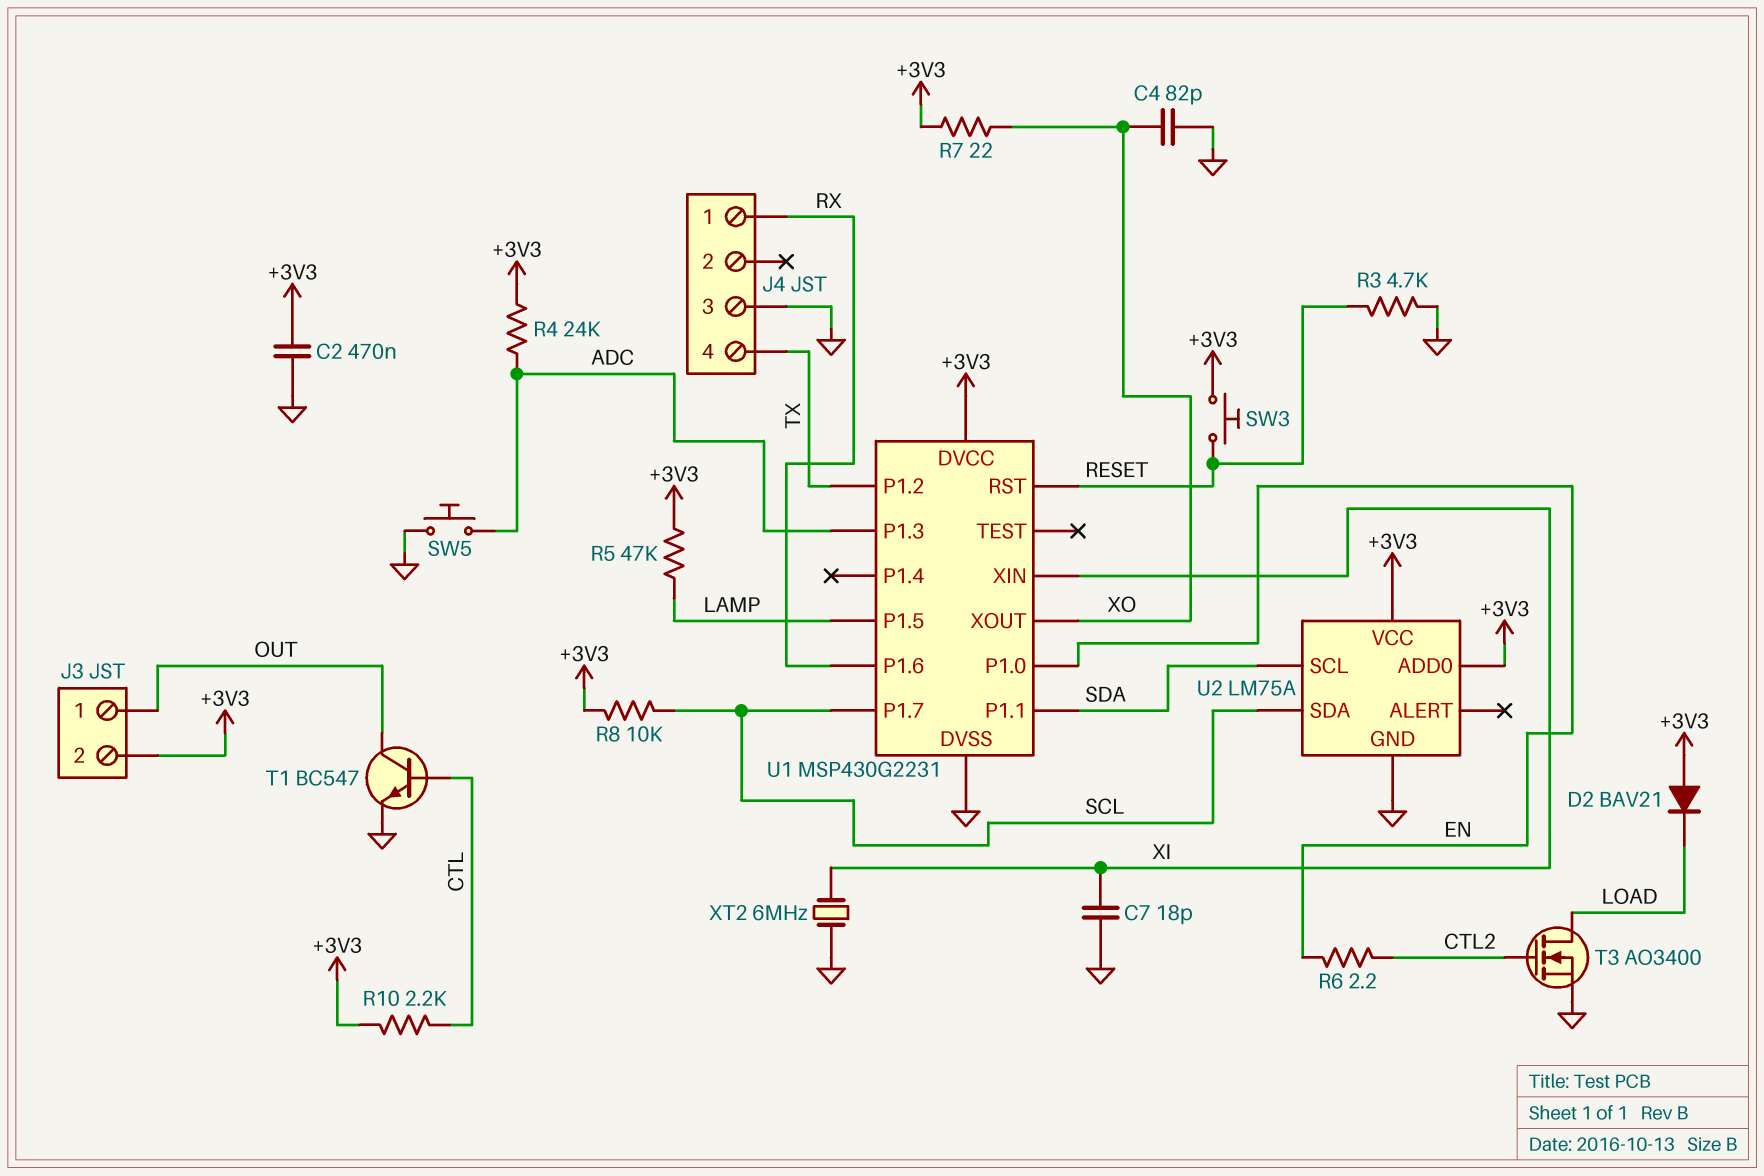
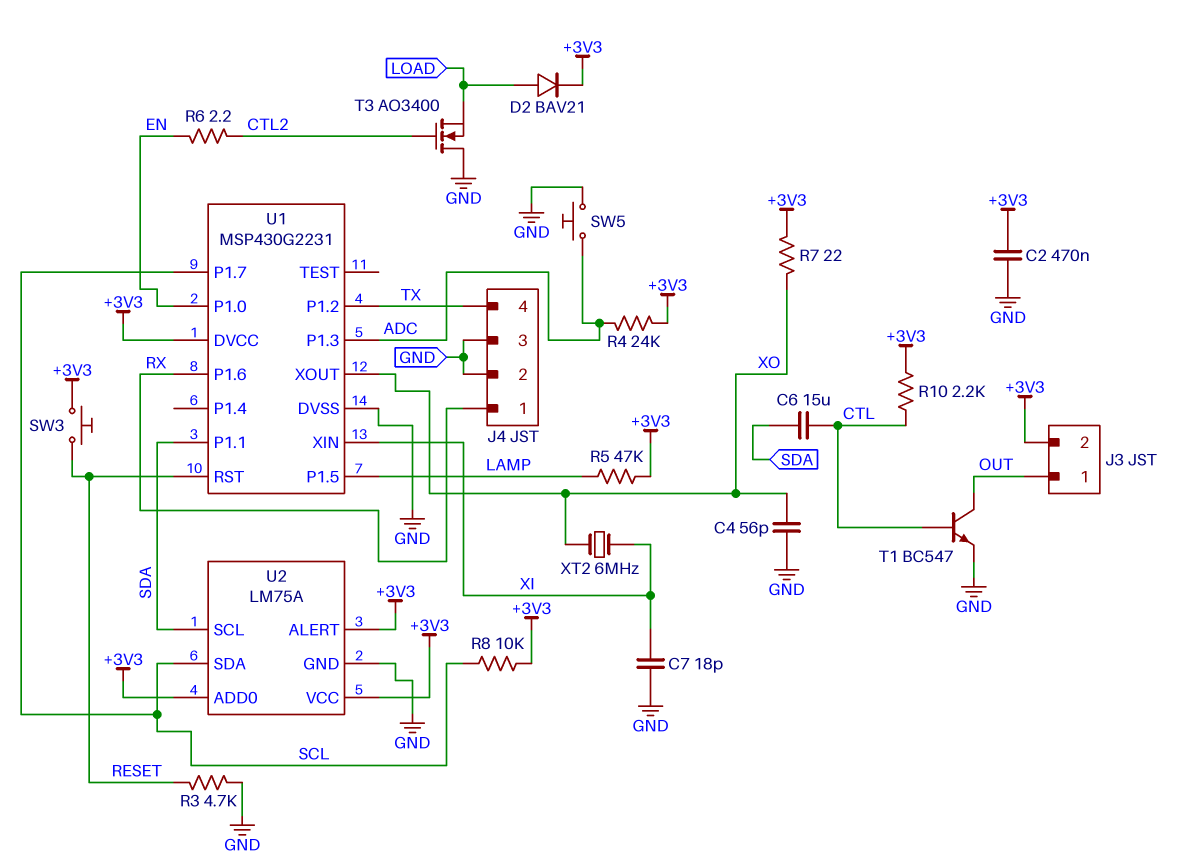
C4: 82pF (GND, XO) -> 56pF (GND, XO)
C6: none -> 15uF (CTL, SDA)
D2: diode BAV21 (A +3V3, K LOAD) -> diode BAV21 (A LOAD, K +3V3)
J4 pin 2: none -> GND
T3: NMOS AO3400 (G CTL2, D LOAD, S GND) -> NMOS AO3400 (G CTL2, D GND, S LOAD)
U2 pin ALERT: none -> +3V3
XT2: 6MHz (GND, XI) -> 6MHz (XI, XO)

